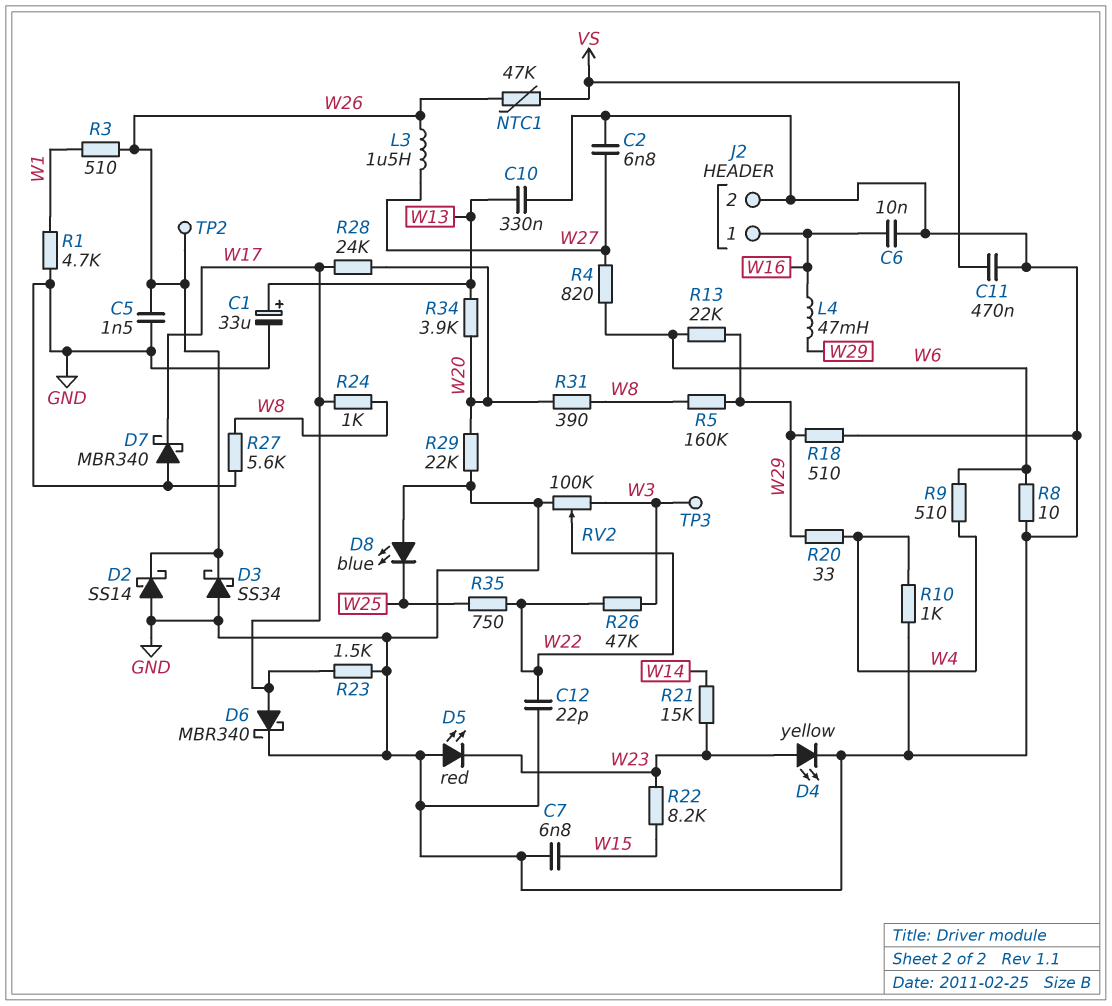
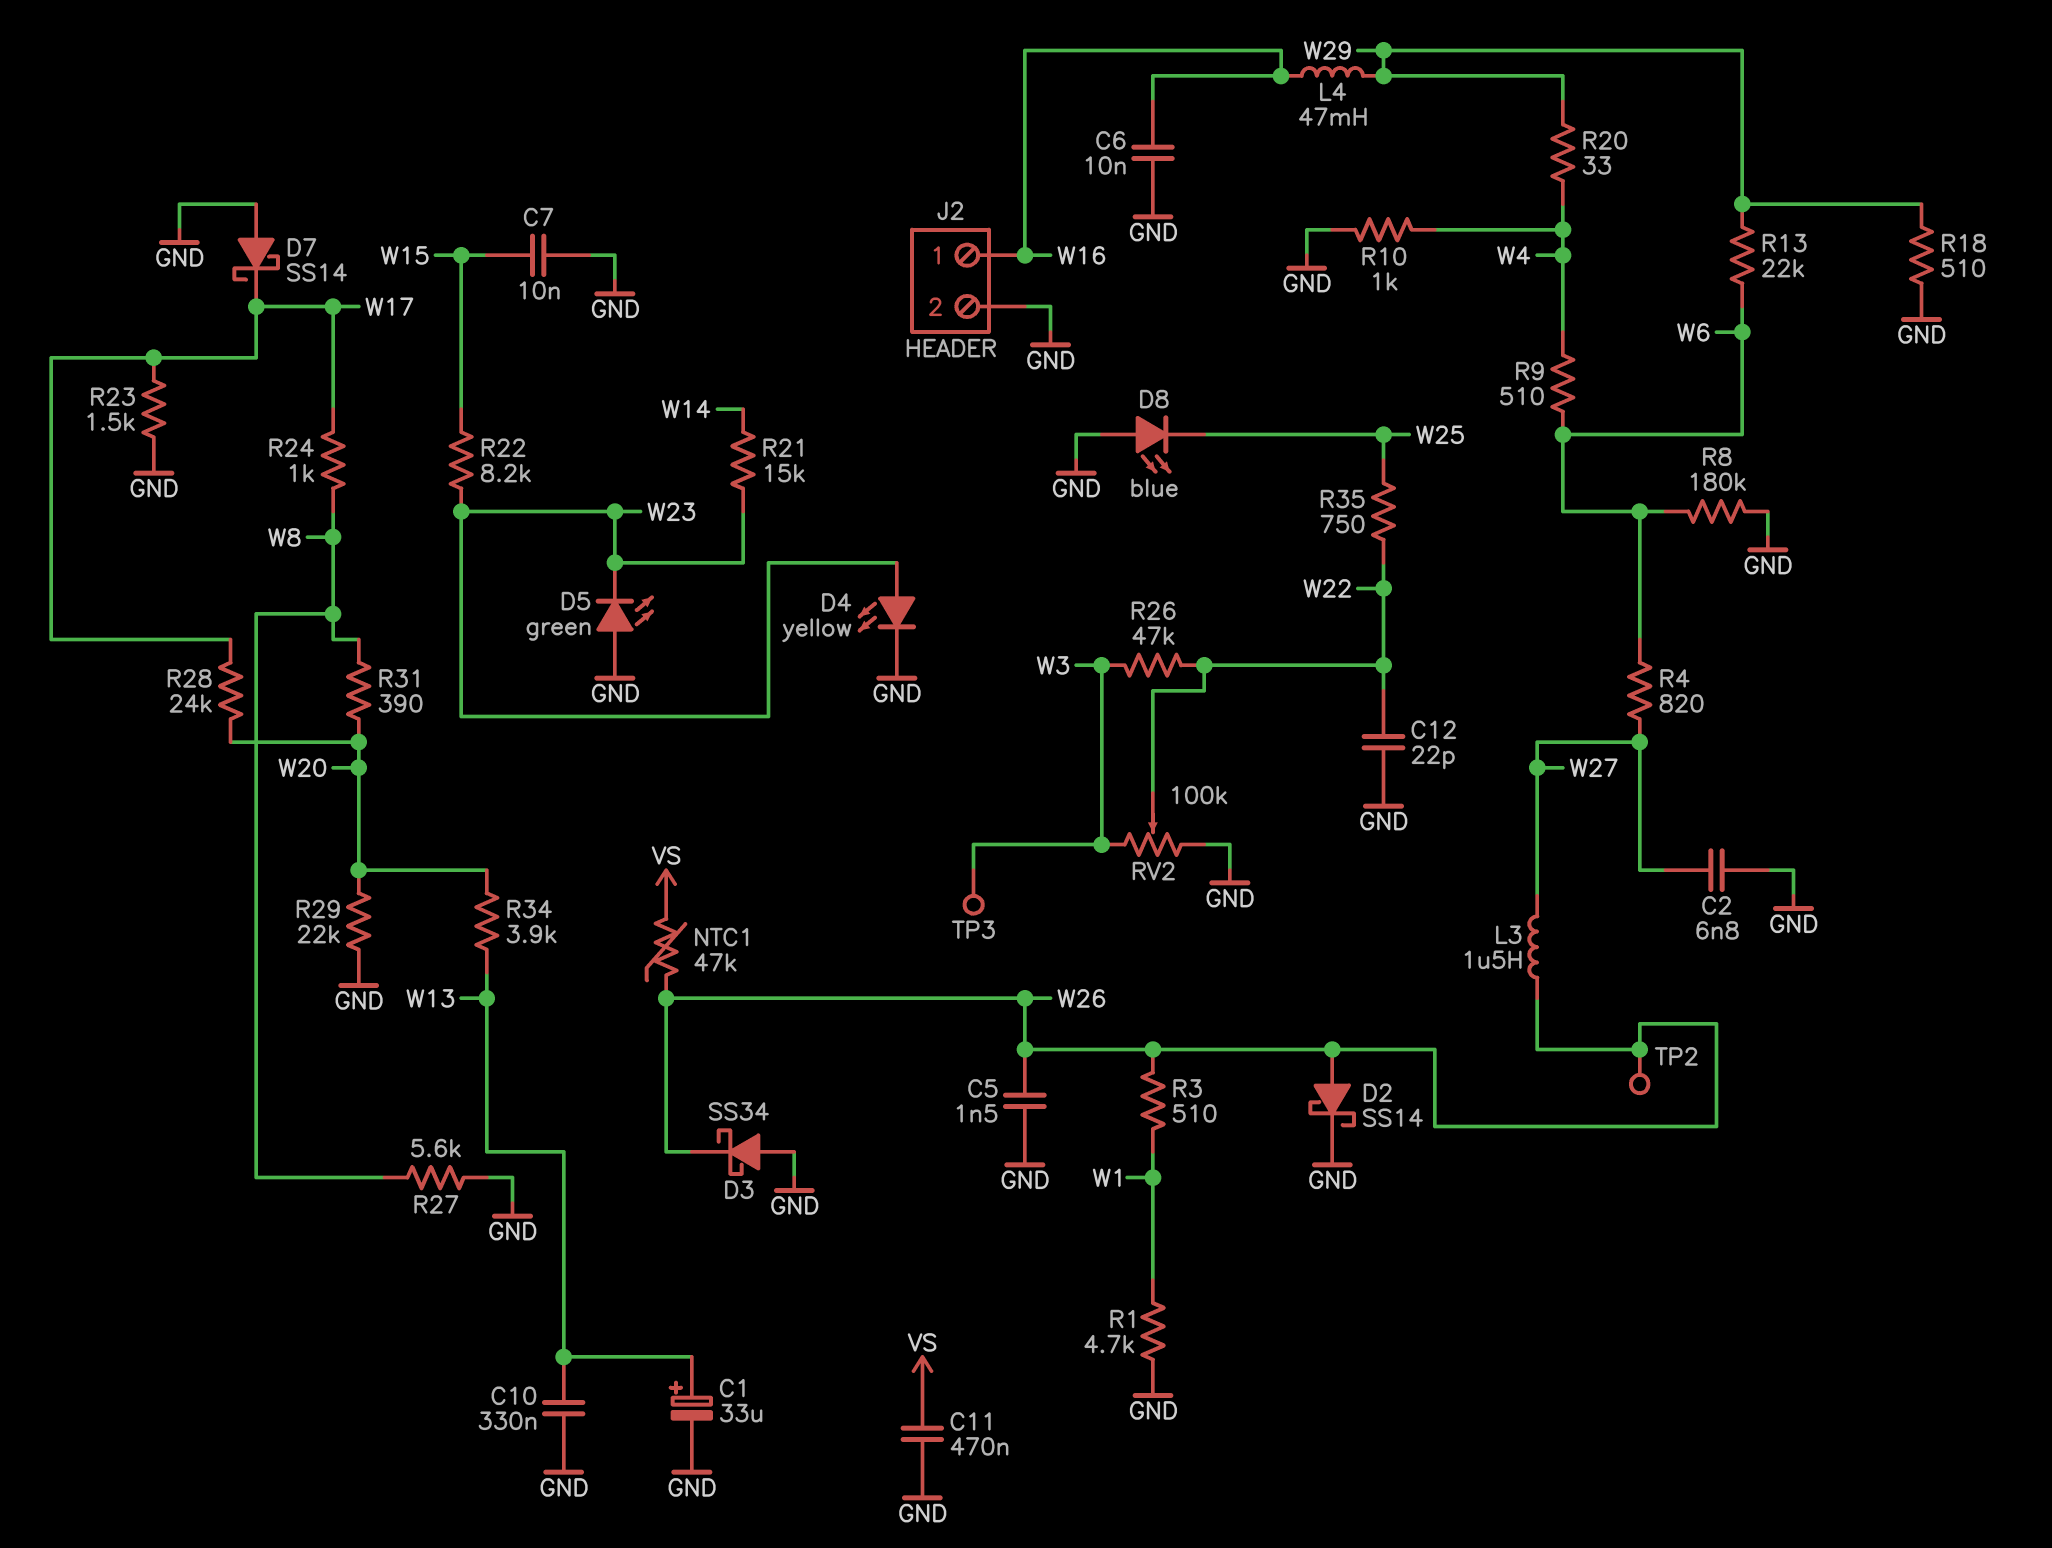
C7: 6.8nF (GND, W15) -> 10nF (GND, W15)
D2: schottky SS14 (A GND, K W26) -> schottky SS14 (A W26, K GND)
D5: LED red (A GND, K W23) -> LED green (A GND, K W23)
D6: schottky MBR340 (A W17, K GND) -> none
D7: schottky MBR340 (A GND, K W17) -> schottky SS14 (A GND, K W17)
R5: 160k (W8, W29) -> none
R8: 10 (GND, W6) -> 180k (GND, W6)

